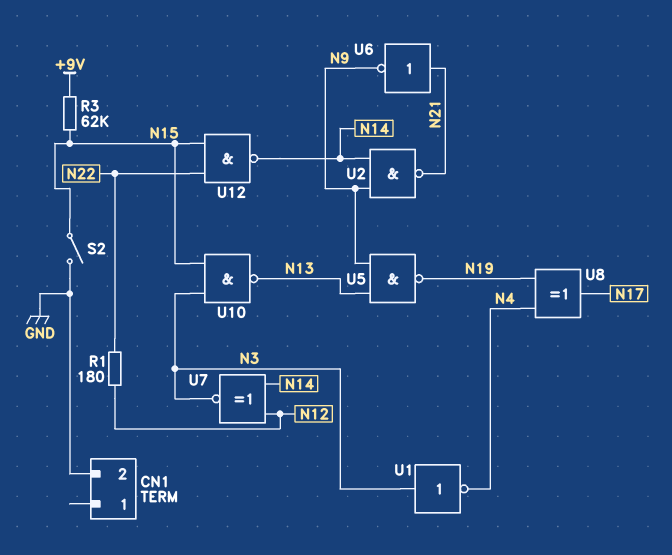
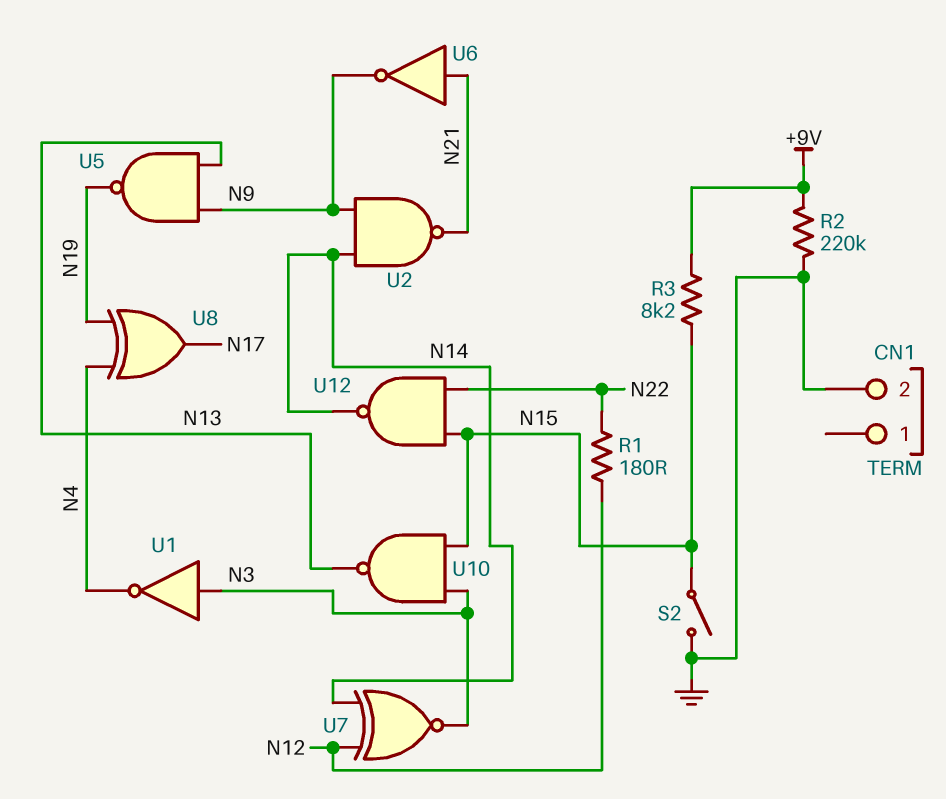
R2: none -> 220k (+9V, GND)
R3: 62k (+9V, N15) -> 8.2k (+9V, N15)

